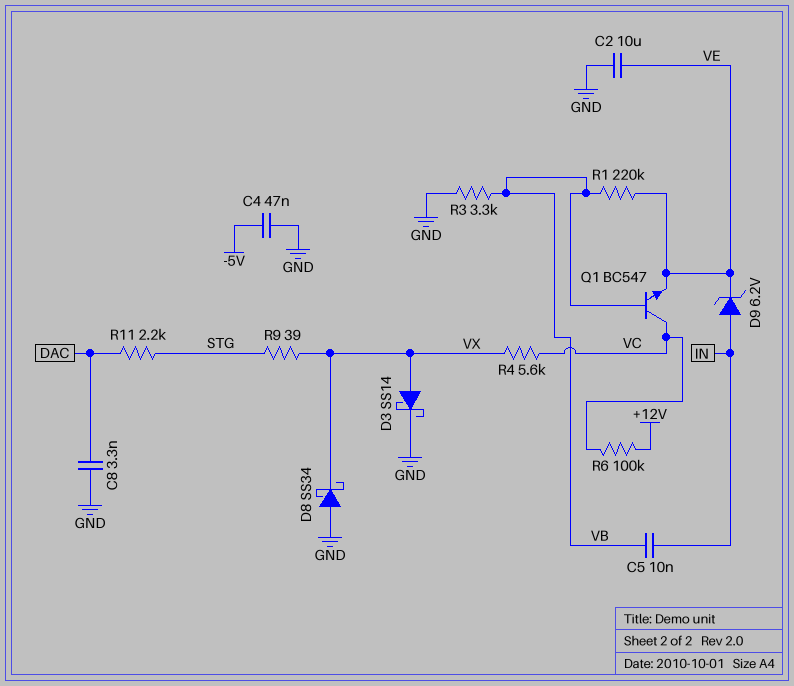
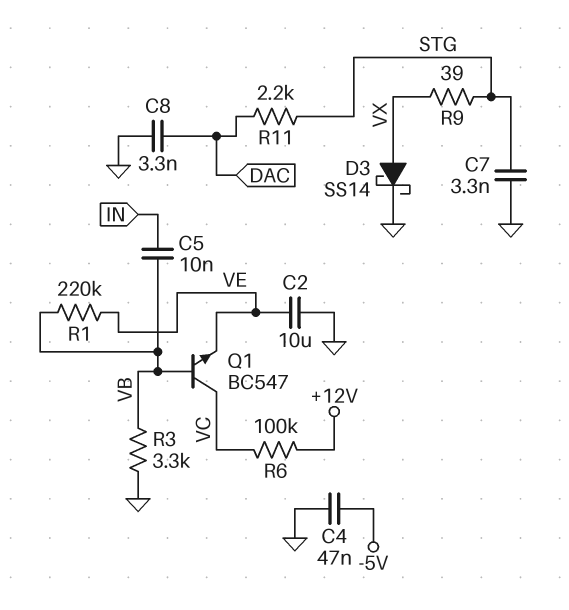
C7: none -> 3.3nF (GND, STG)
D8: schottky SS34 (A GND, K VX) -> none
D9: zener 6.2V (A IN, K VE) -> none
R4: 5.6k (VC, VX) -> none

